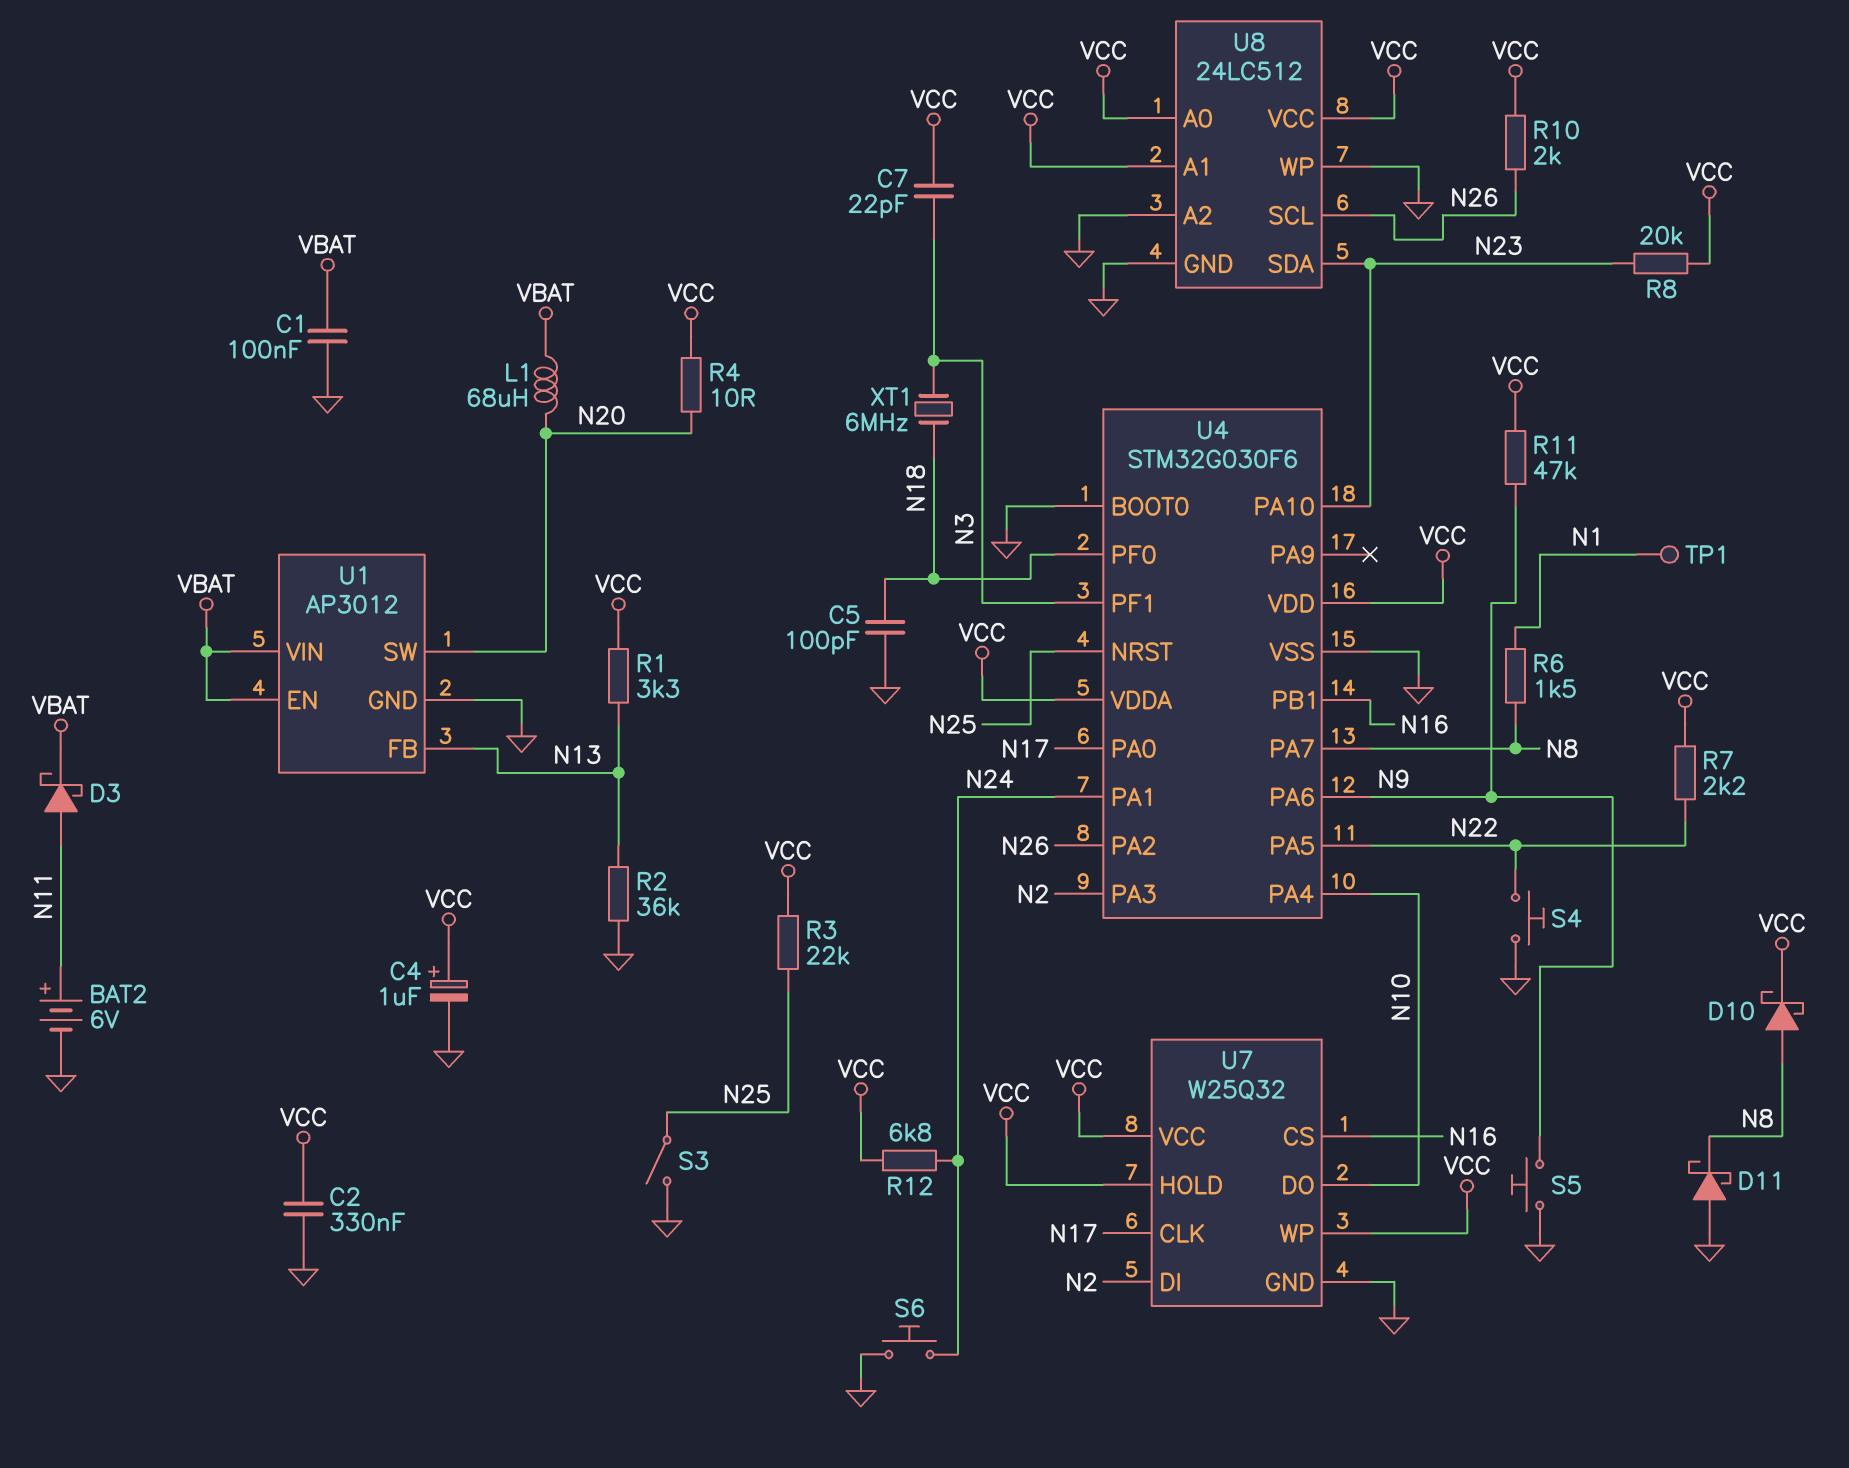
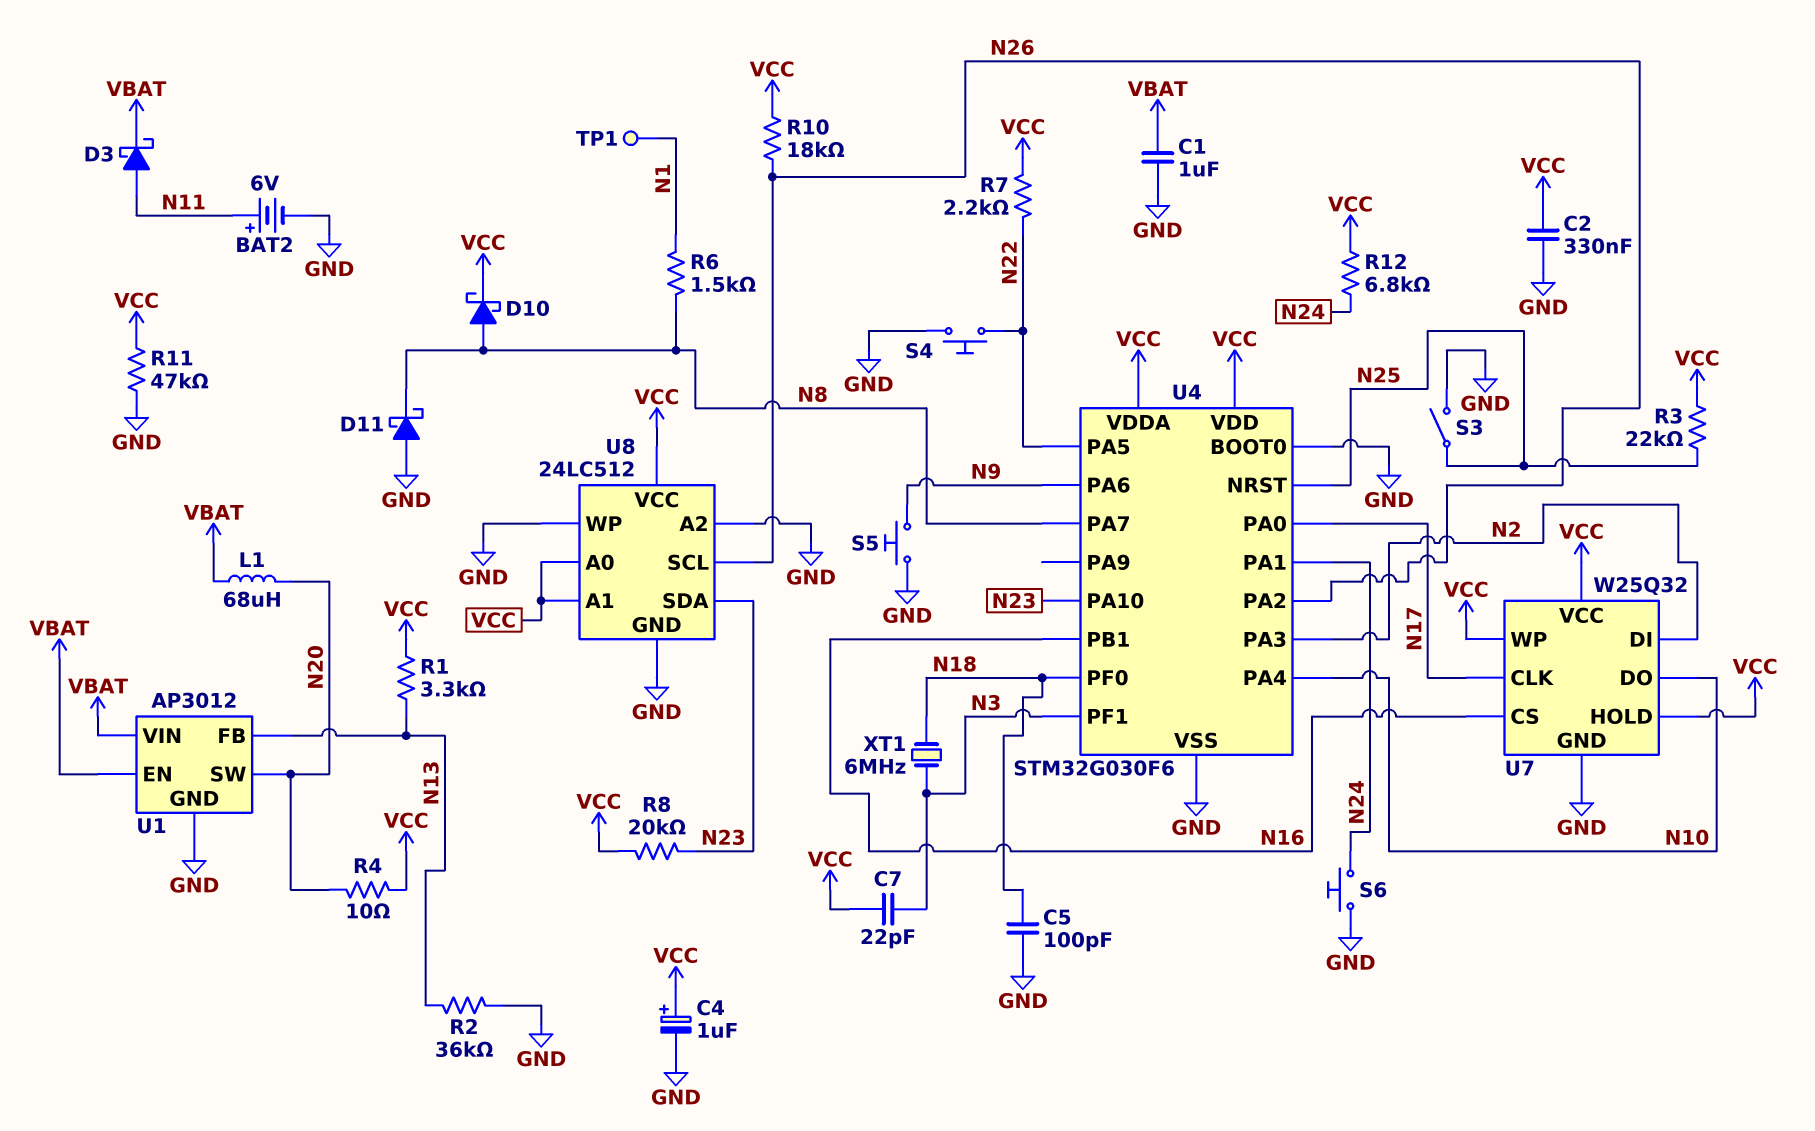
C1: 100nF (GND, VBAT) -> 1uF (GND, VBAT)
R10: 2k (N26, VCC) -> 18k (N26, VCC)
R11: 47k (N9, VCC) -> 47k (GND, VCC)

